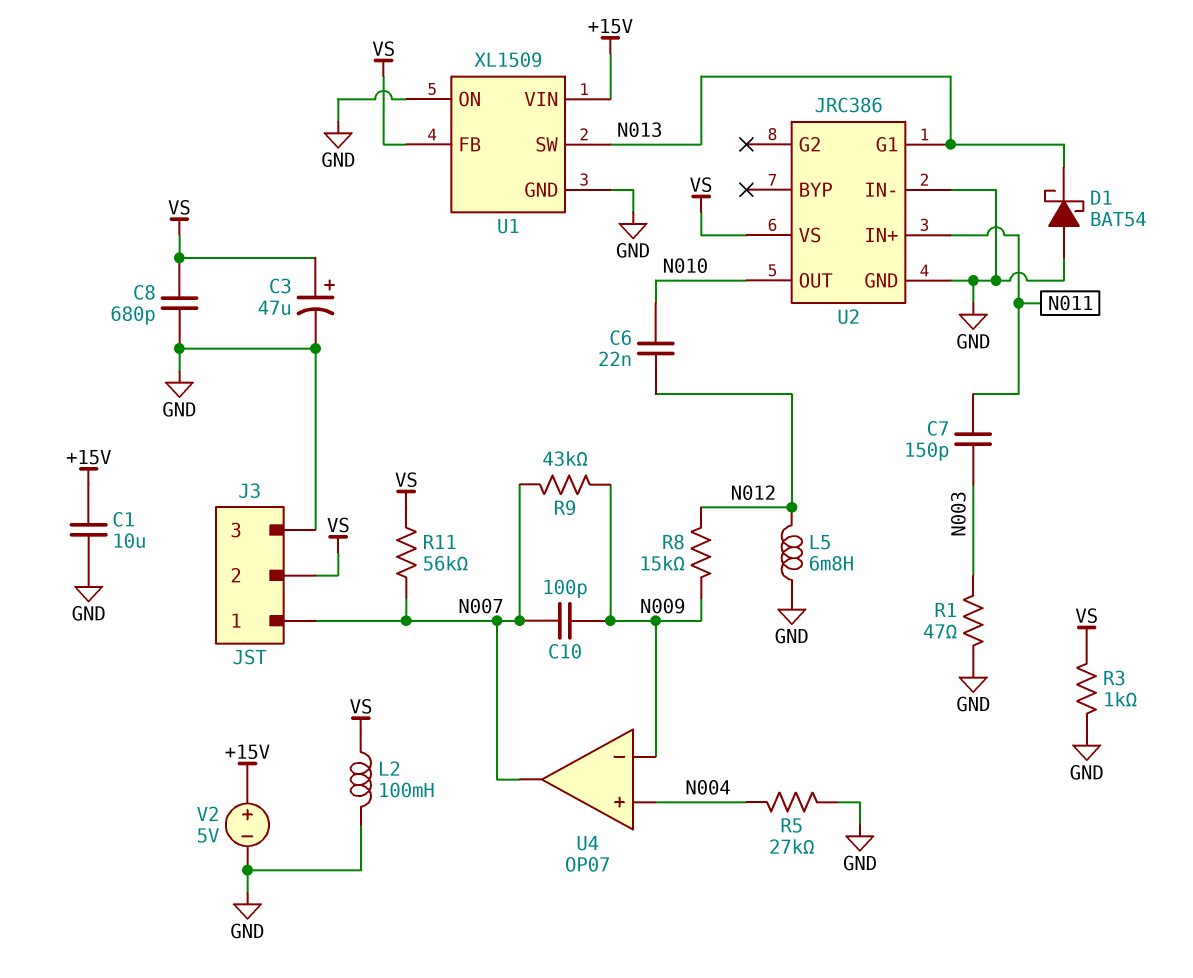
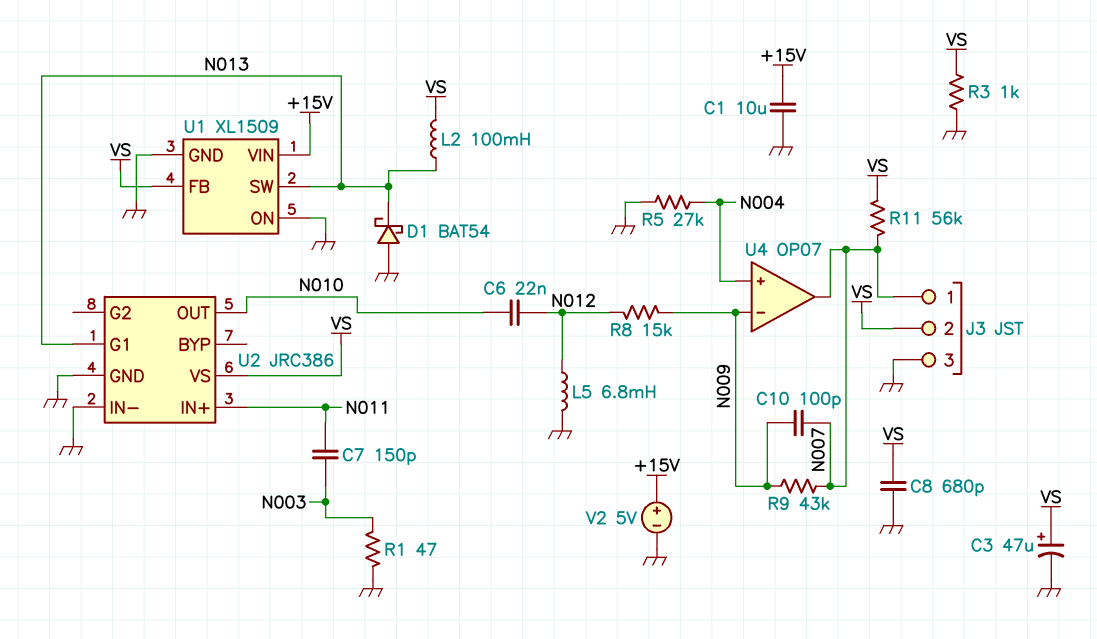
L2: 100mH (GND, VS) -> 100mH (N013, VS)

